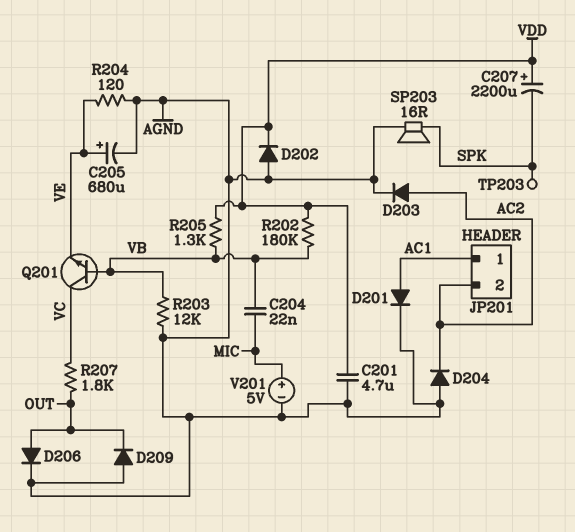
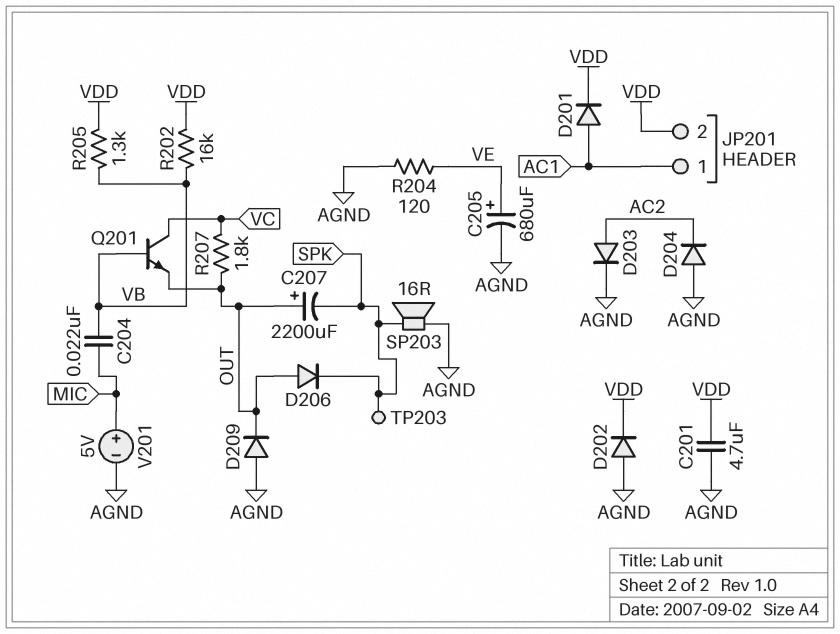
C207: 2200uF (plus VDD, minus SPK) -> 2200uF (plus OUT, minus SPK)
D201: diode (A AC1, K AGND) -> diode (A AC1, K VDD)
D206: diode (A OUT, K AGND) -> diode (A OUT, K SPK)
JP201 pin 2: AC2 -> VDD
Q201: NPN (B VB, C VC, E VE) -> NPN (B VB, C VC, E OUT)
R202: 180k (VB, VDD) -> 16k (VB, VDD)
R203: 12k (AGND, VB) -> none

